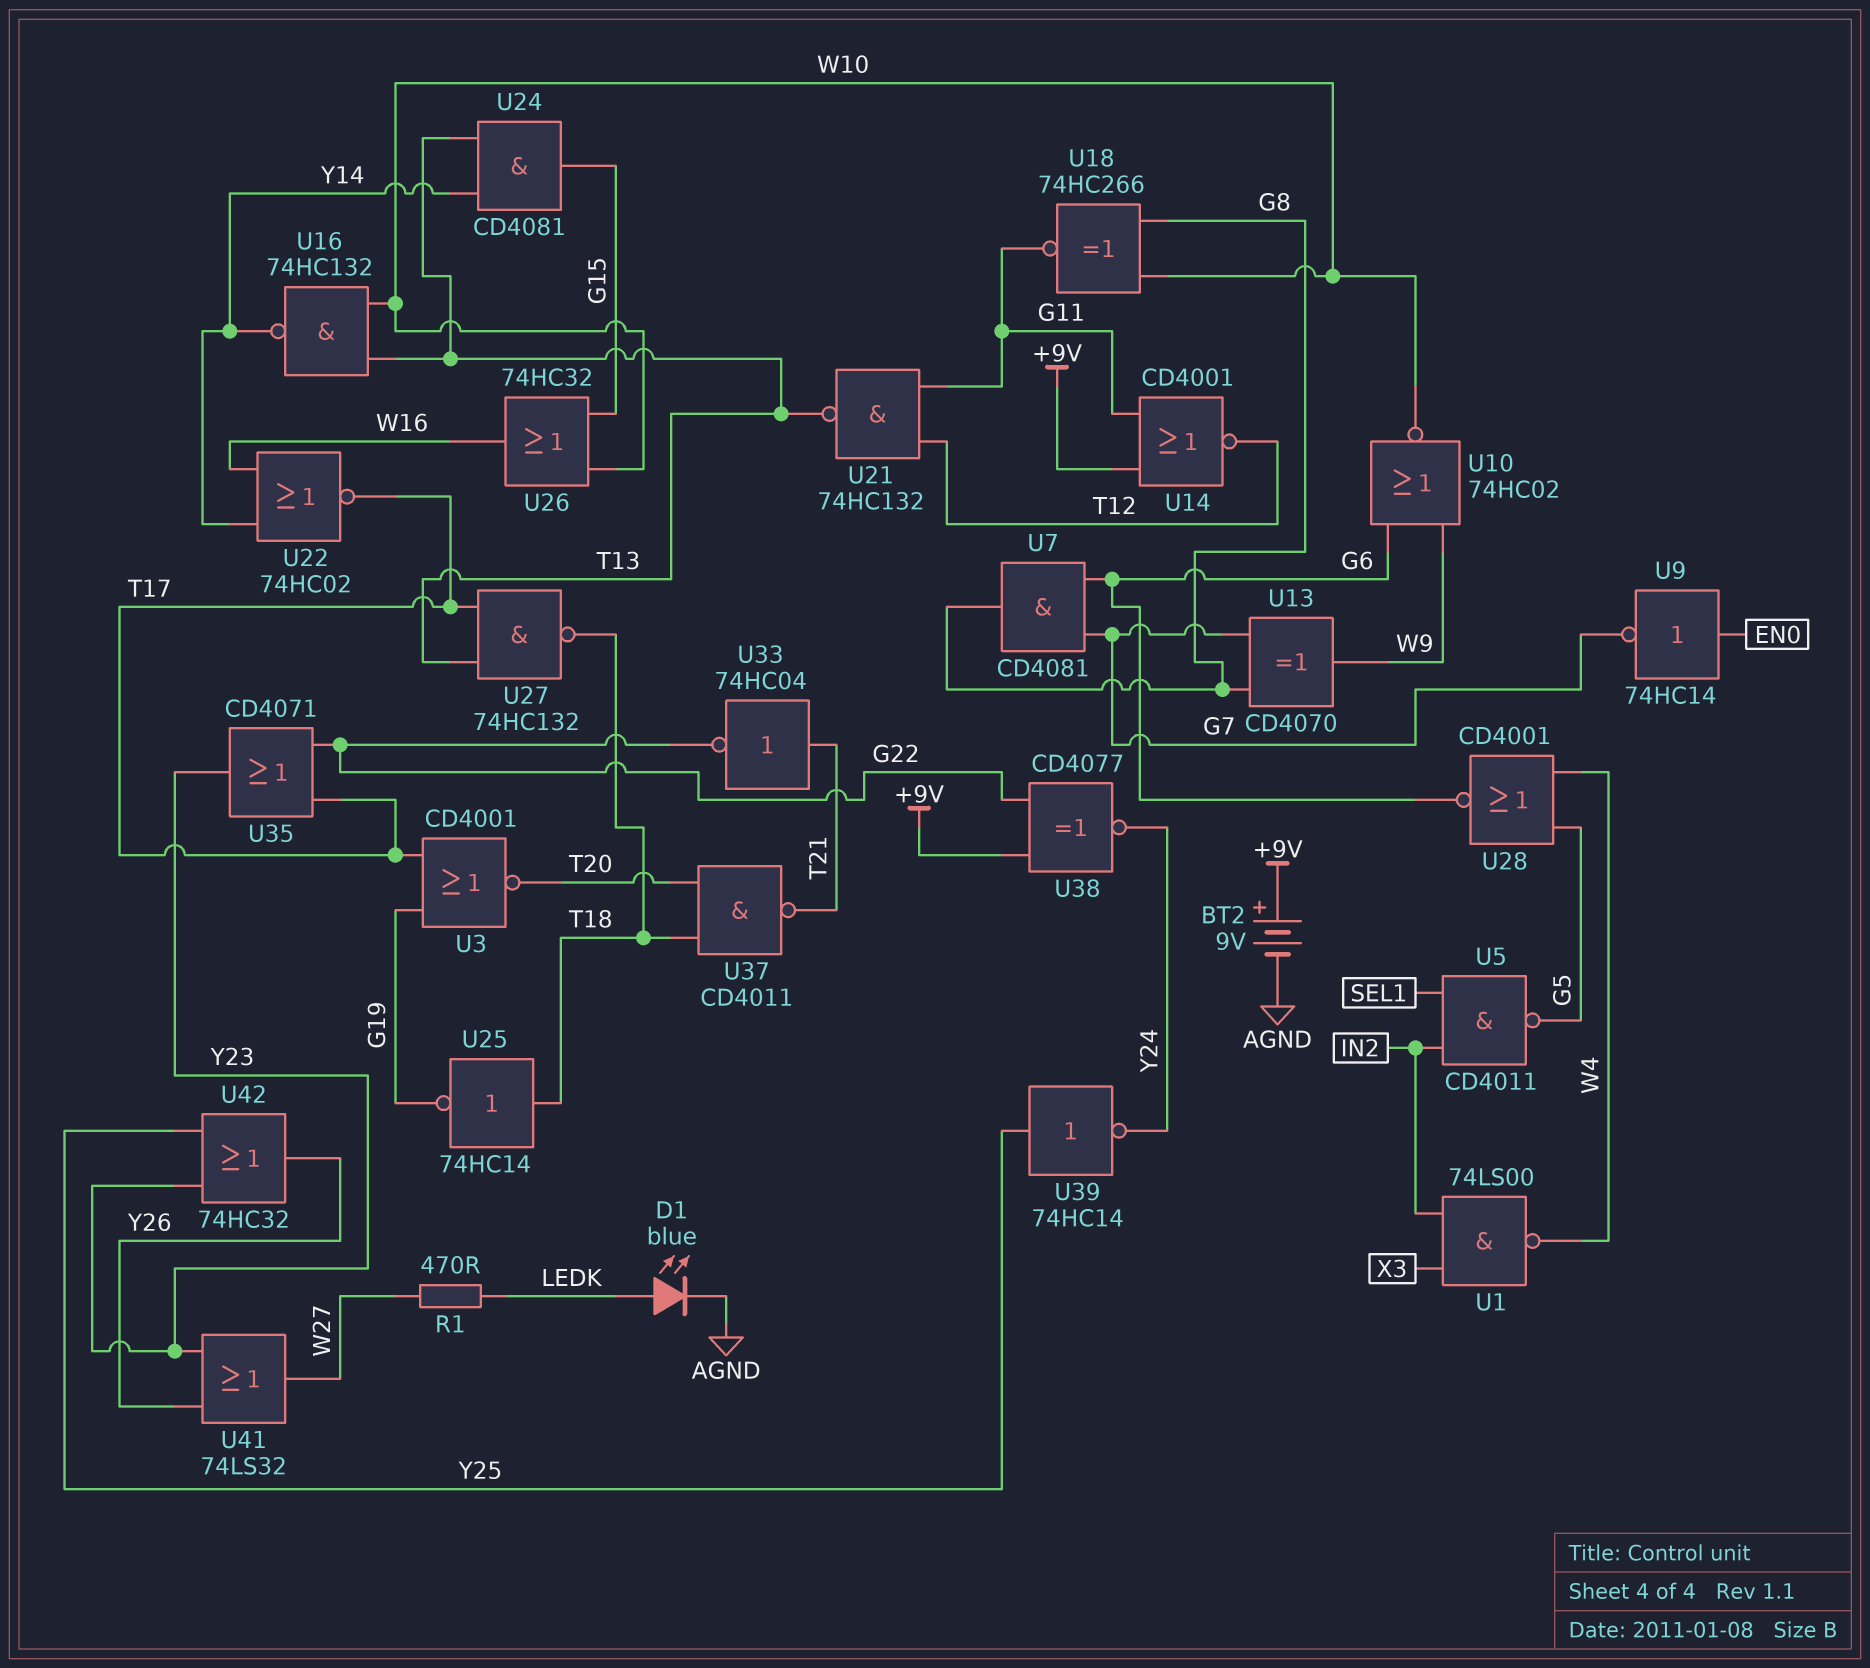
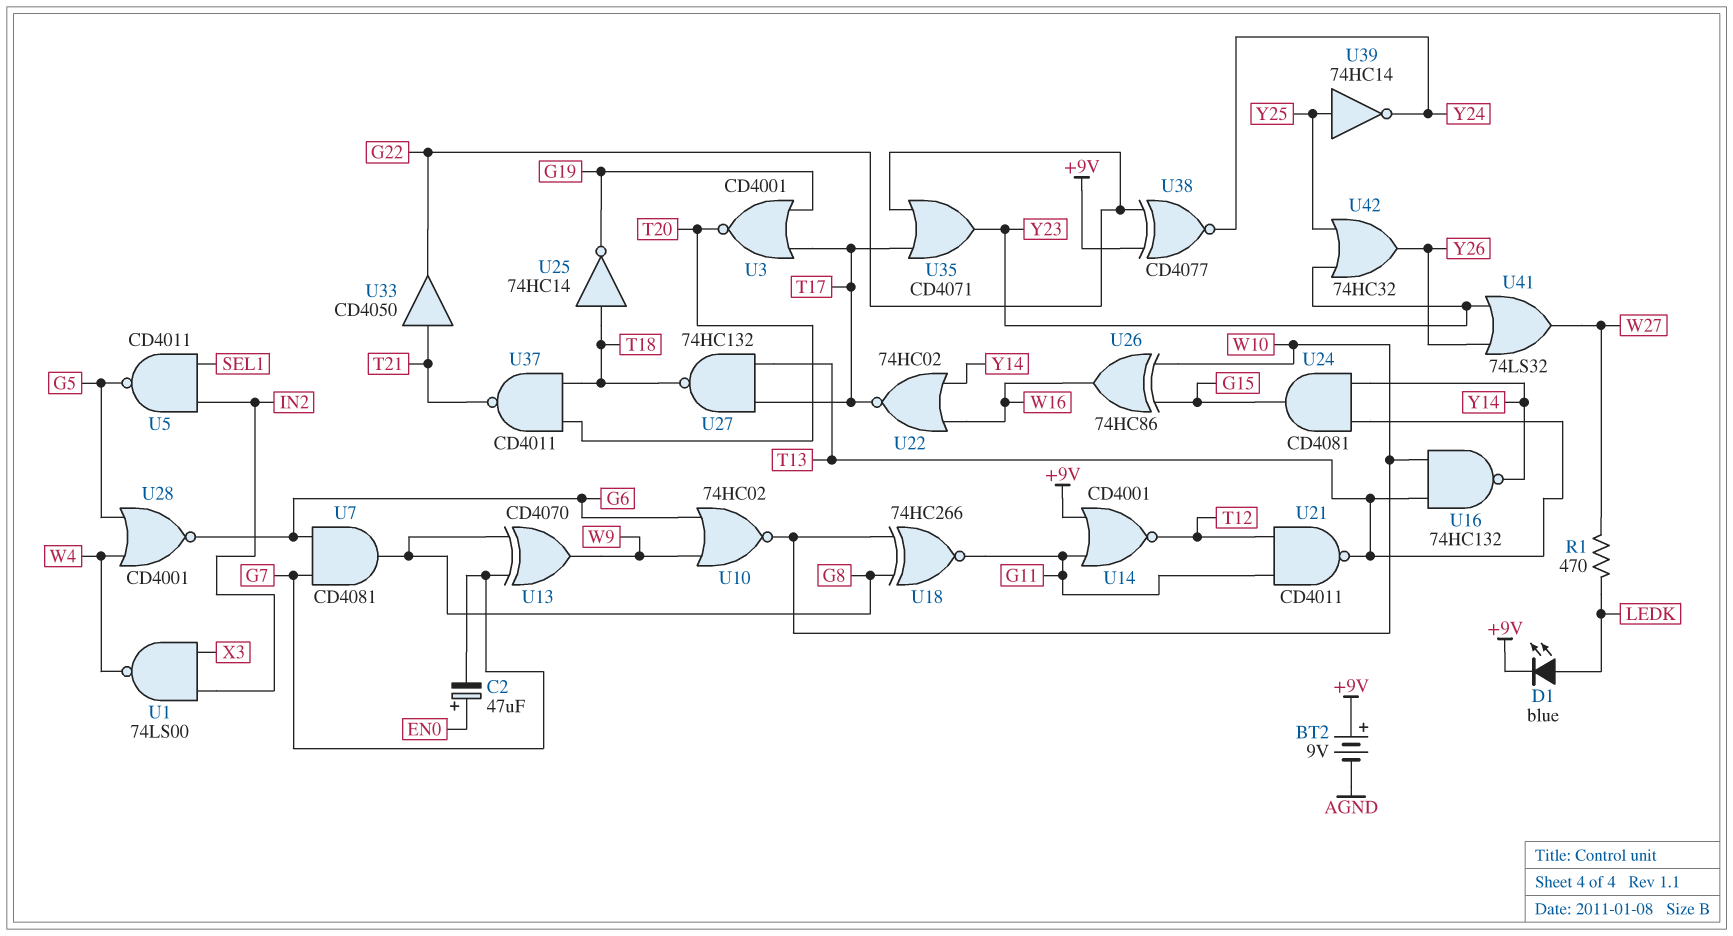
C2: none -> 47uF (plus EN0, minus G7)
D1: LED blue (A LEDK, K AGND) -> LED blue (A LEDK, K +9V)
U9: NOT 74HC14 (in EN0, out G7) -> none
U21: NAND 74HC132 (in G11, in T12, out T13) -> NAND CD4011 (in G11, in T12, out T13)
U26: OR 74HC32 (in G15, in W10, out W16) -> XOR 74HC86 (in G15, in W10, out W16)
U33: NOT 74HC04 (in T21, out G22) -> buffer CD4050 (in T21, out G22)

